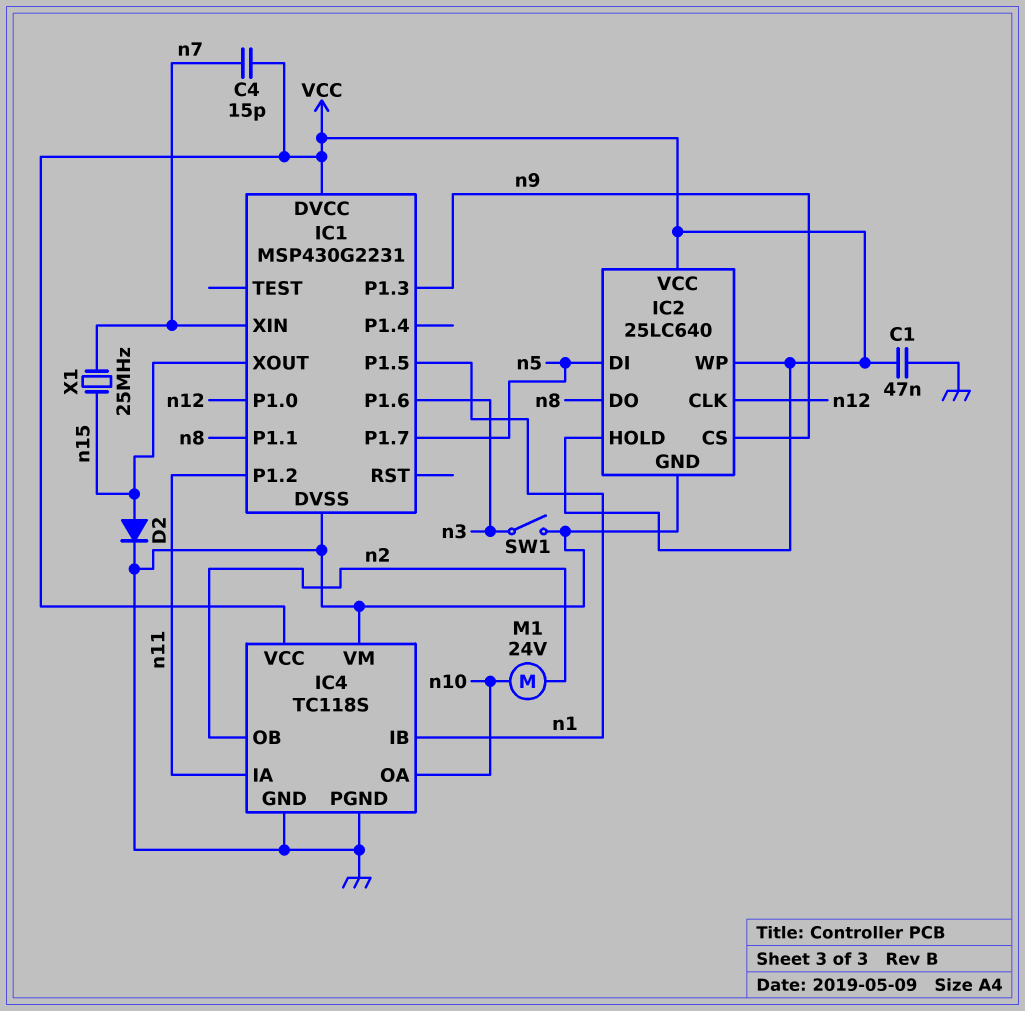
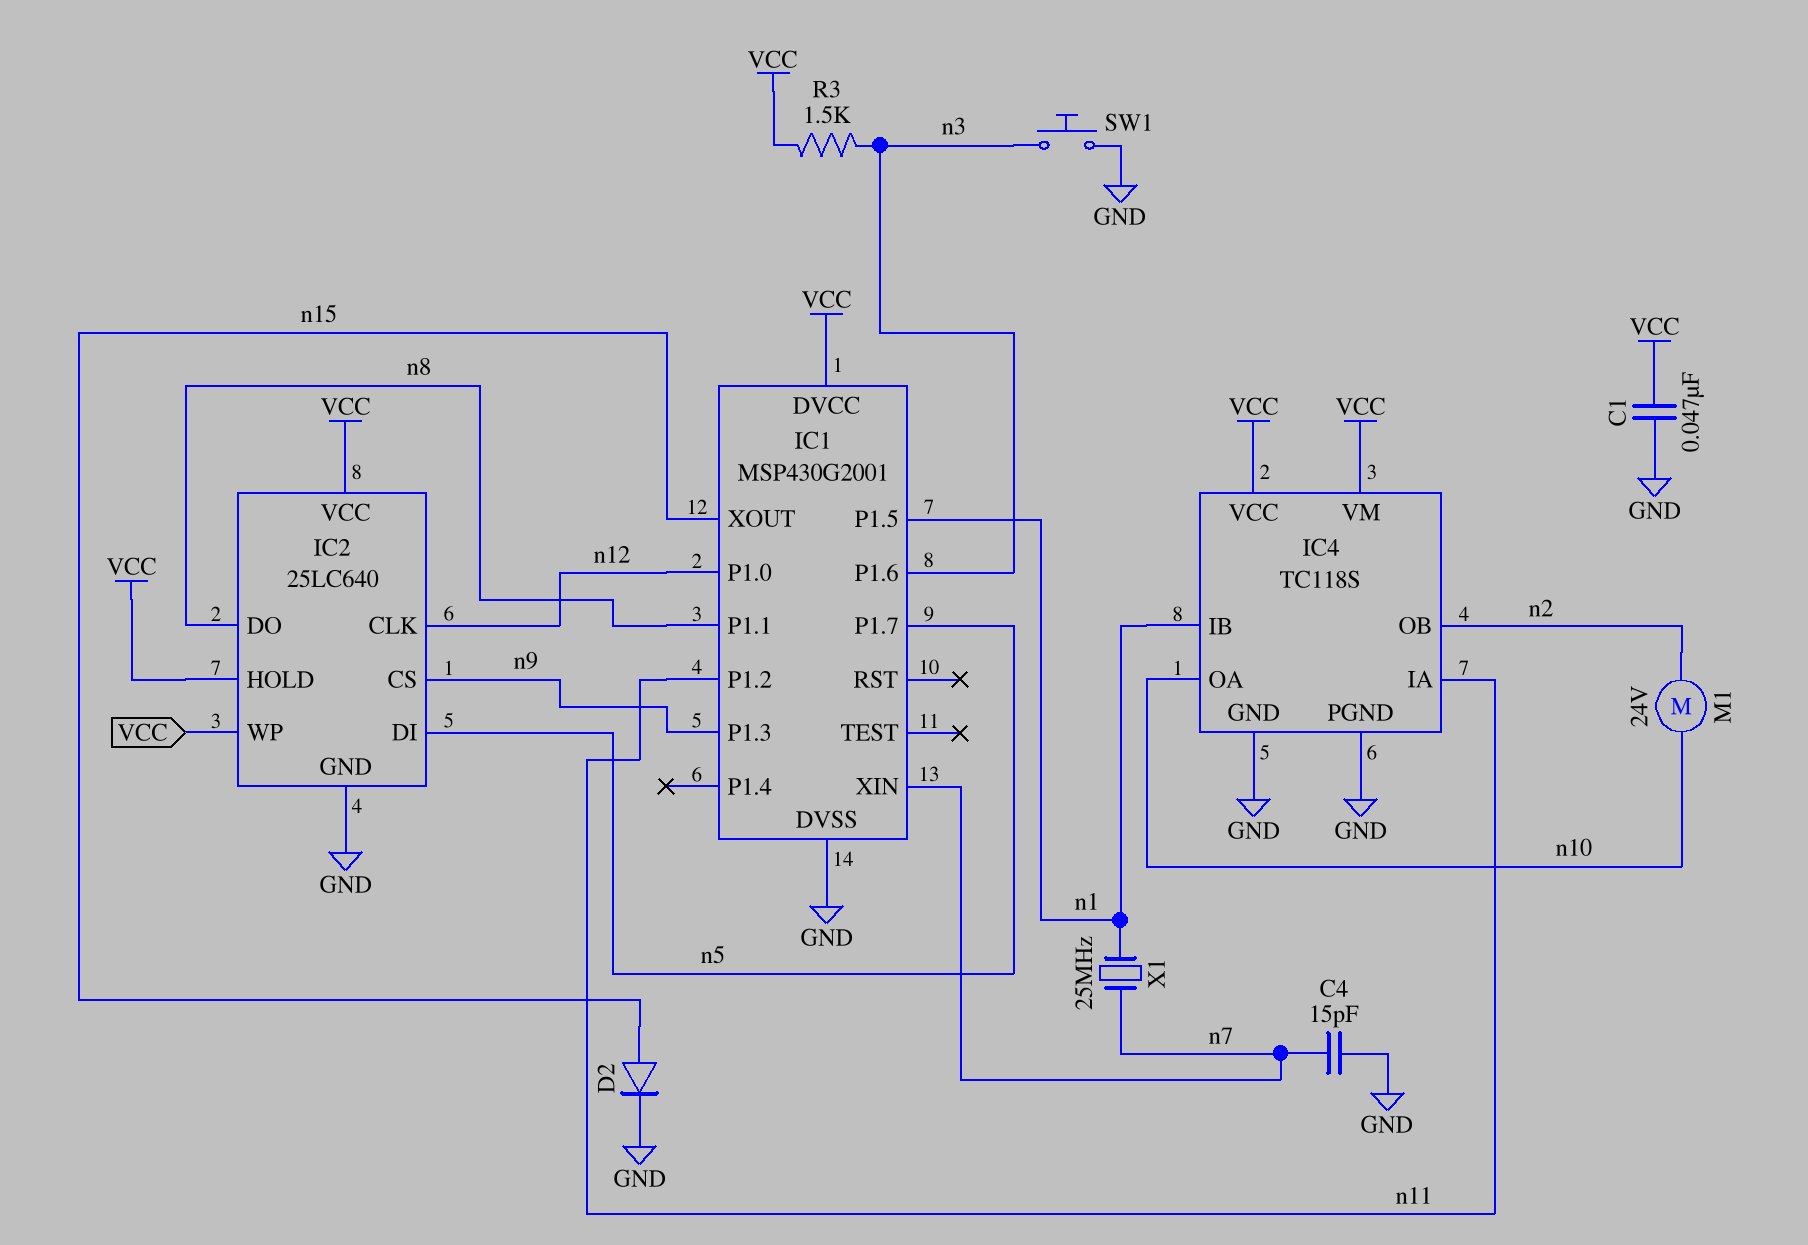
C4: 15pF (VCC, n7) -> 15pF (GND, n7)
IC1: MSP430G2231 -> MSP430G2001
IC4 pin VM: GND -> VCC
R3: none -> 1.5k (VCC, n3)
SW1: switch (GND, n3) -> button (GND, n3)
X1: 25MHz (n7, n15) -> 25MHz (n1, n7)

